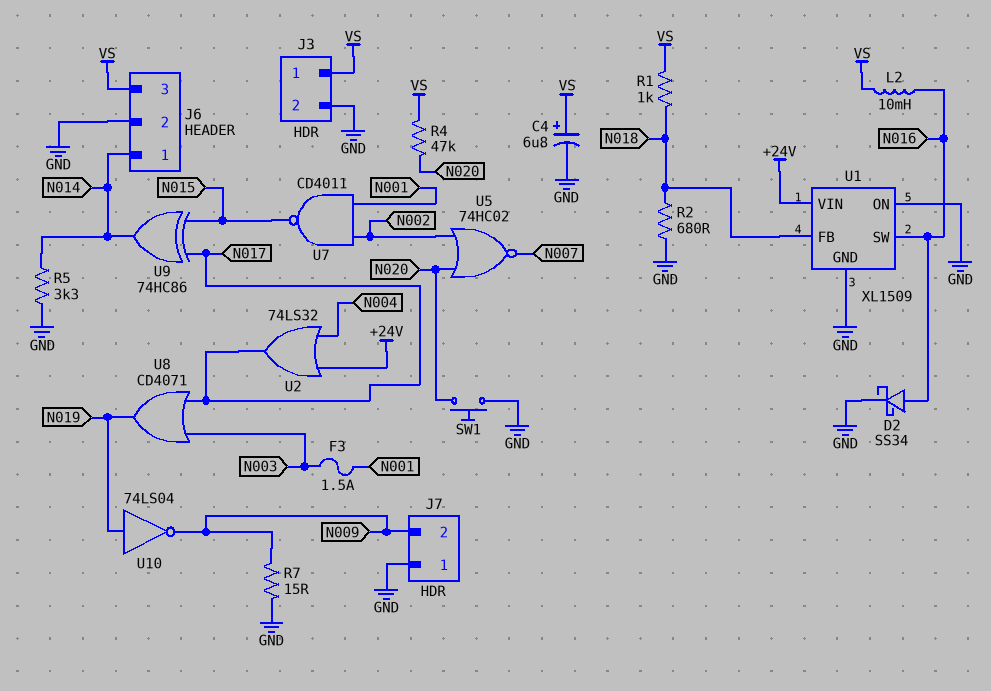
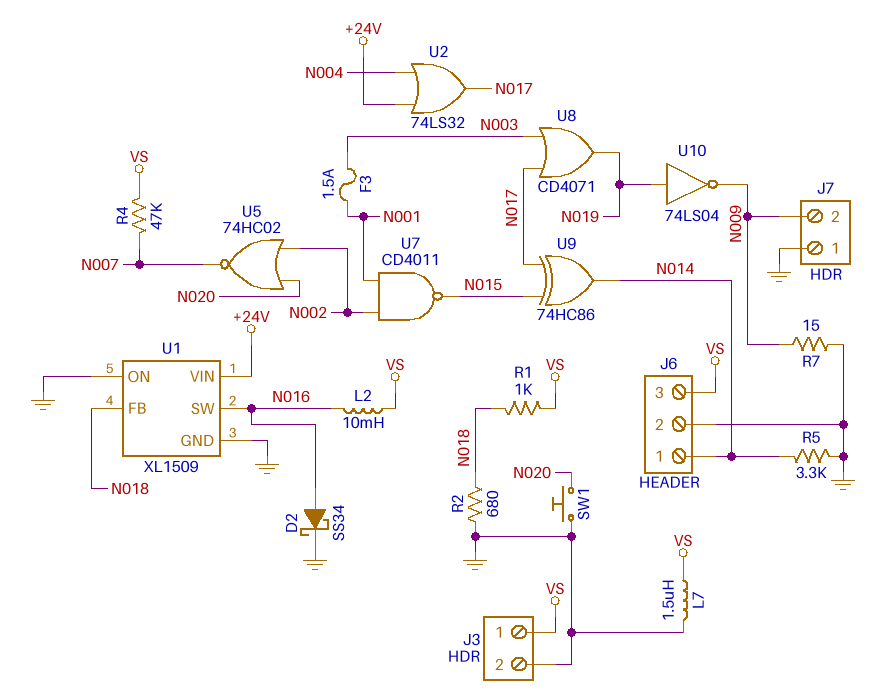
C4: 6.8uF (plus VS, minus GND) -> none
L7: none -> 1.5uH (GND, VS)
R4: 47k (N020, VS) -> 47k (N007, VS)

